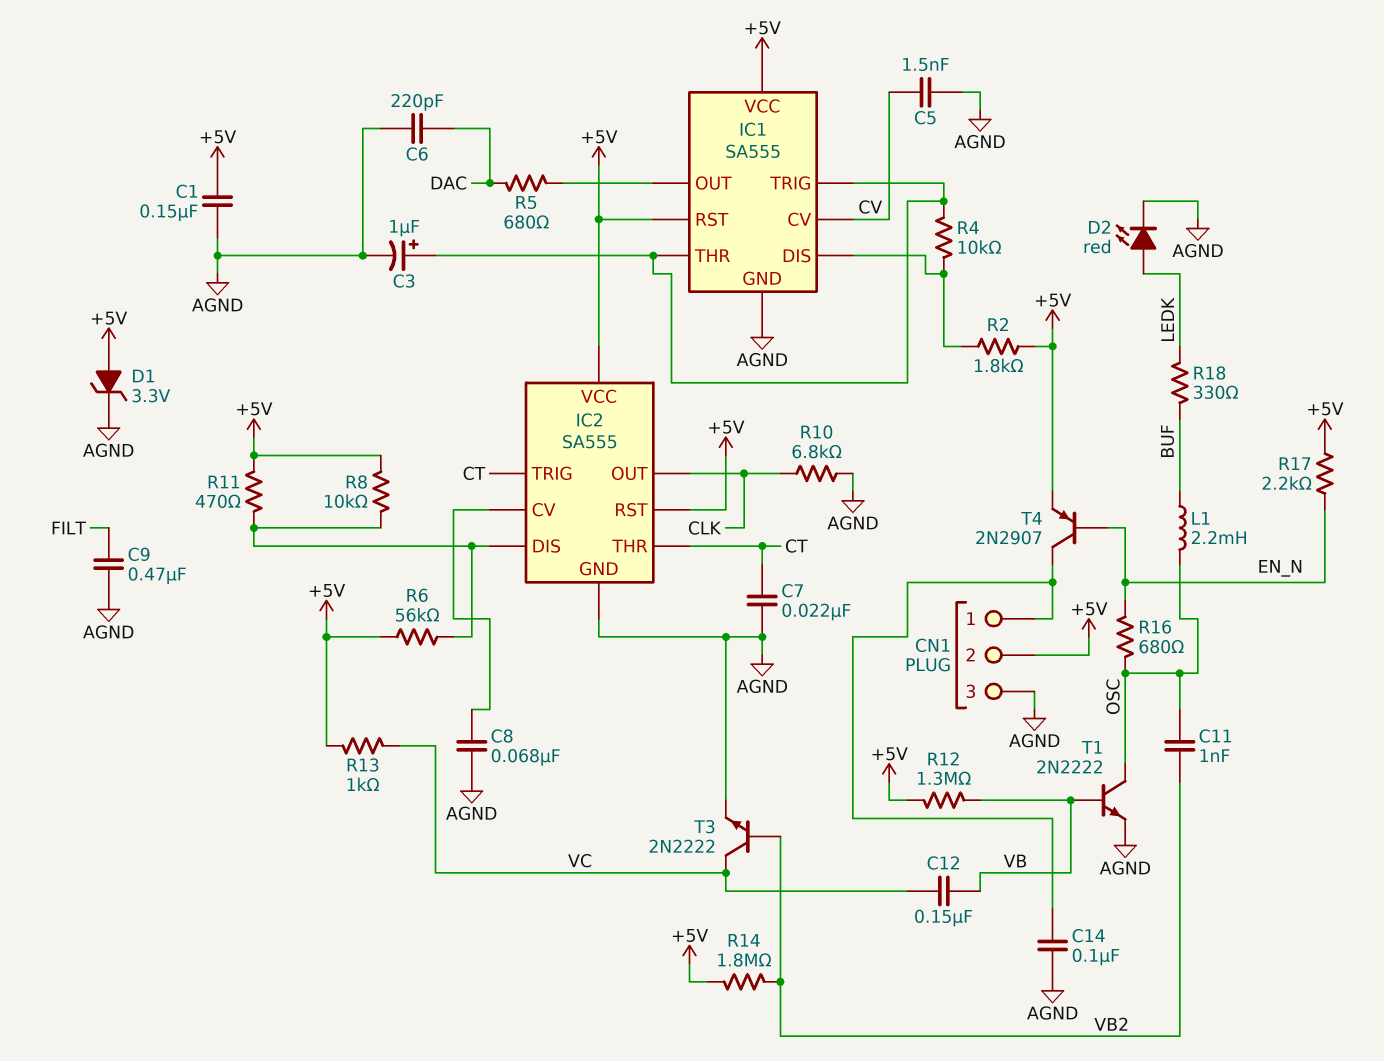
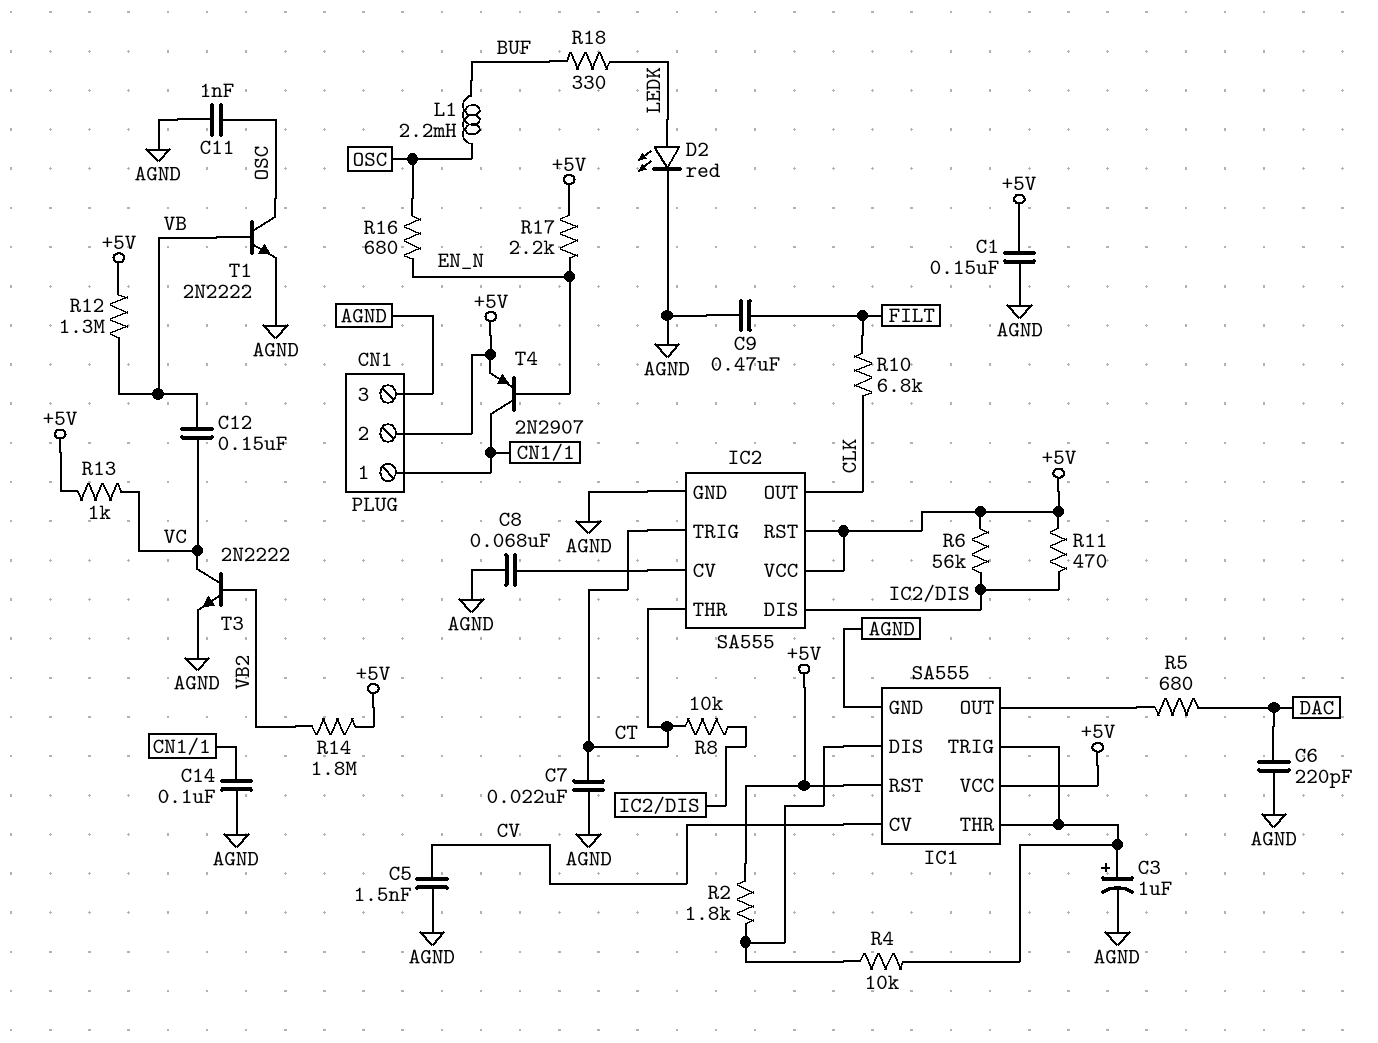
C11: 1nF (OSC, VB2) -> 1nF (AGND, OSC)
D1: zener 3.3V (A +5V, K AGND) -> none
R8: 10k (+5V, IC2/DIS) -> 10k (CT, IC2/DIS)
R10: 6.8k (AGND, CLK) -> 6.8k (CLK, FILT)

